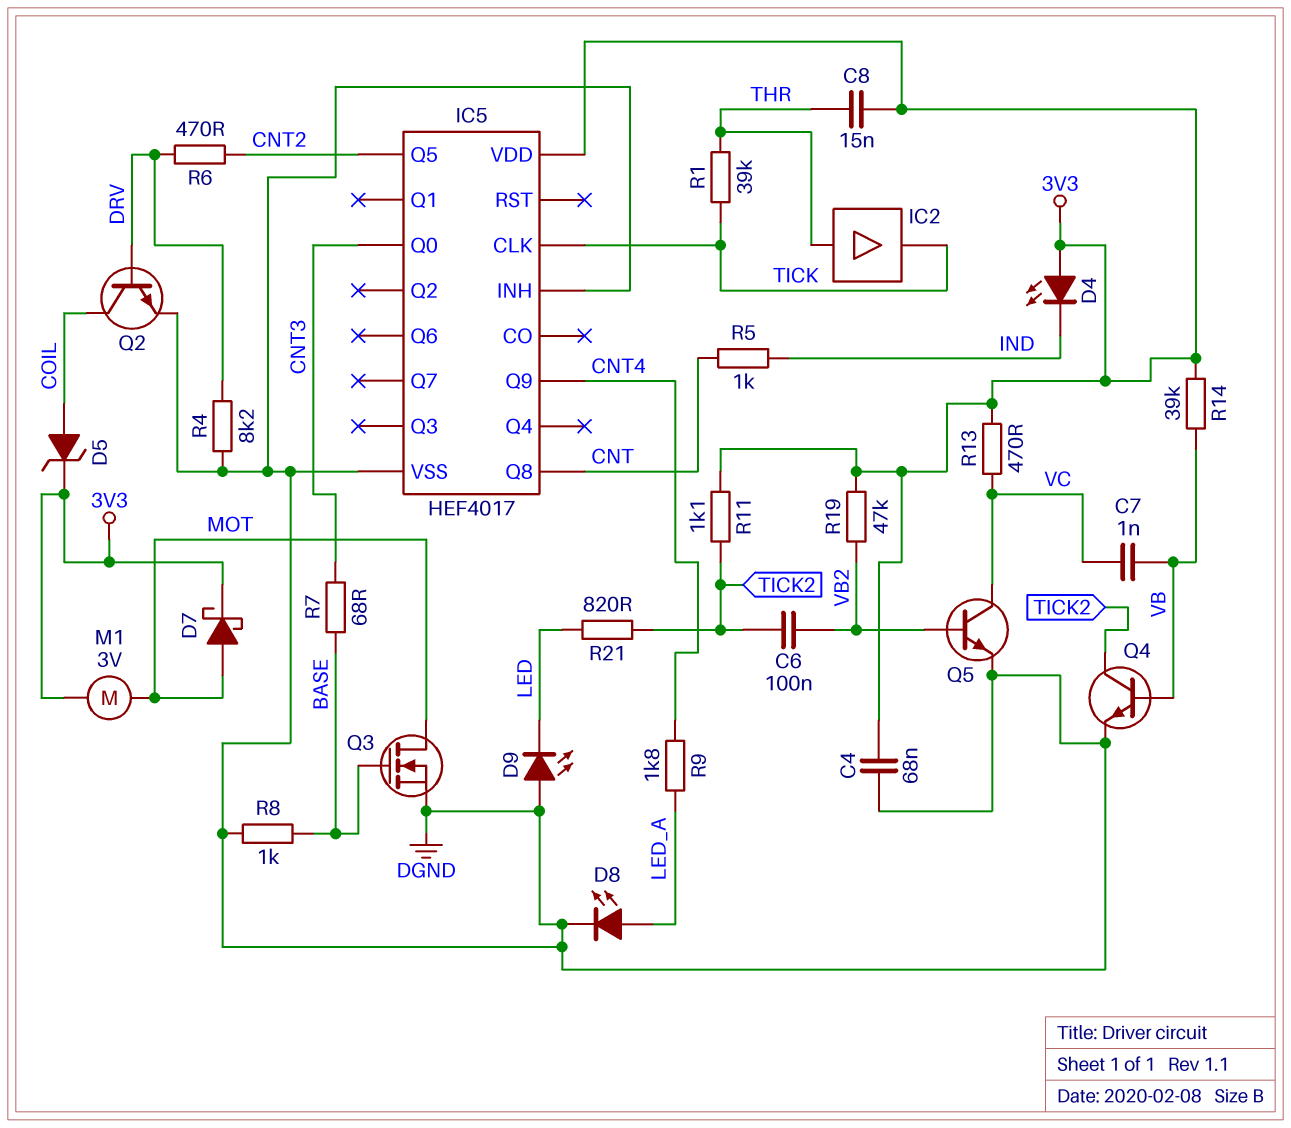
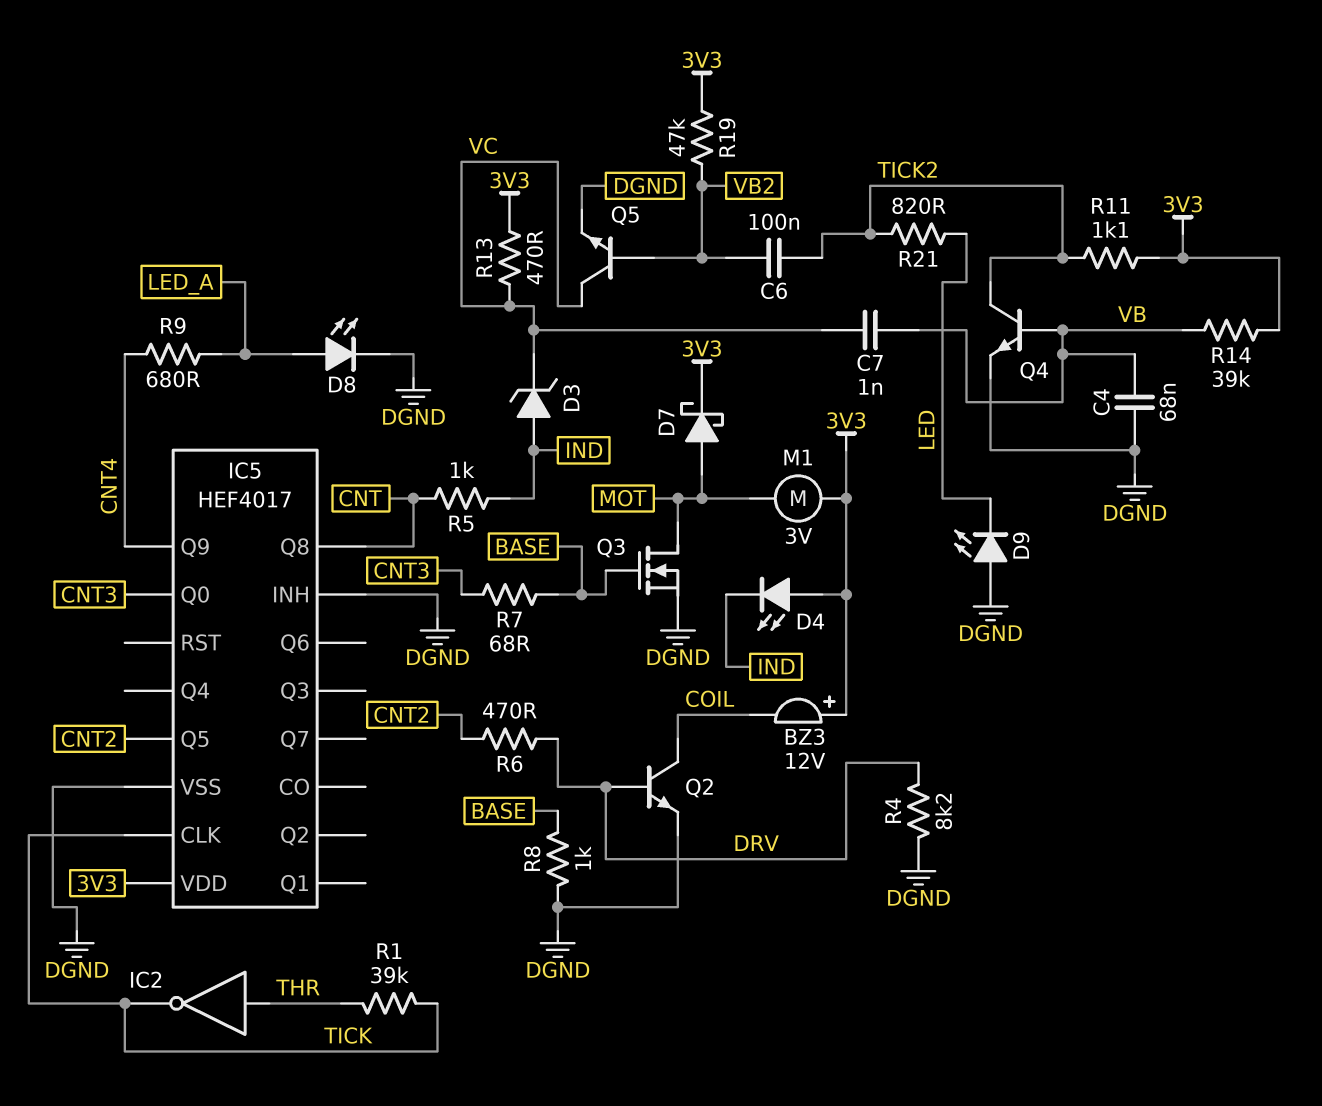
BZ3: none -> buzzer 12V (plus 3V3, minus COIL)
C4: 68nF (3V3, DGND) -> 68nF (DGND, VB)
C8: 15nF (3V3, THR) -> none
D3: none -> zener (A IND, K VC)
D5: zener (A COIL, K 3V3) -> none
IC2: buffer (in THR, out TICK) -> NOT (in THR, out TICK)
R9: 1.8k (CNT4, LED_A) -> 680 (CNT4, LED_A)

